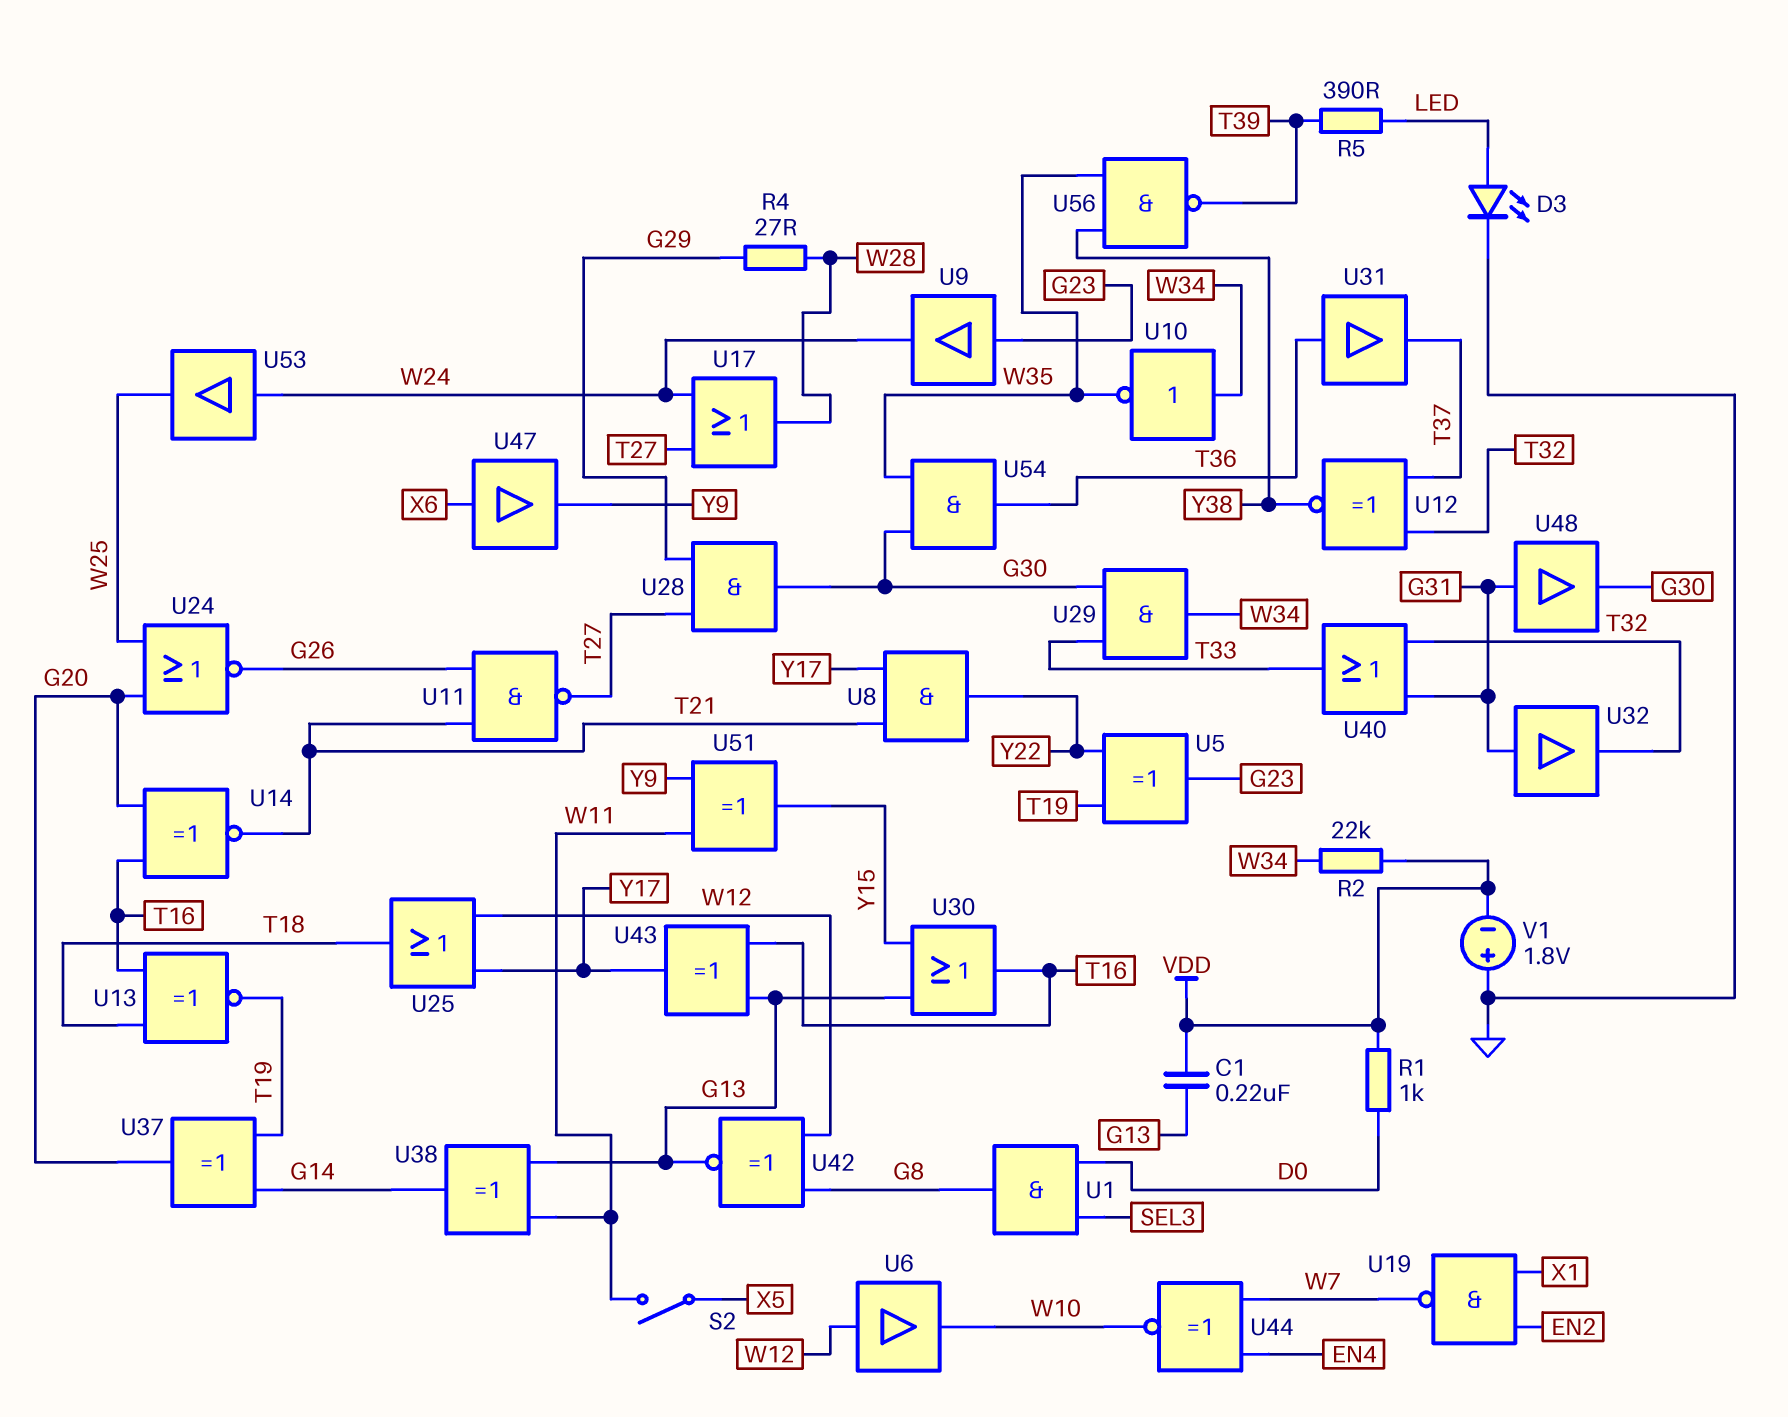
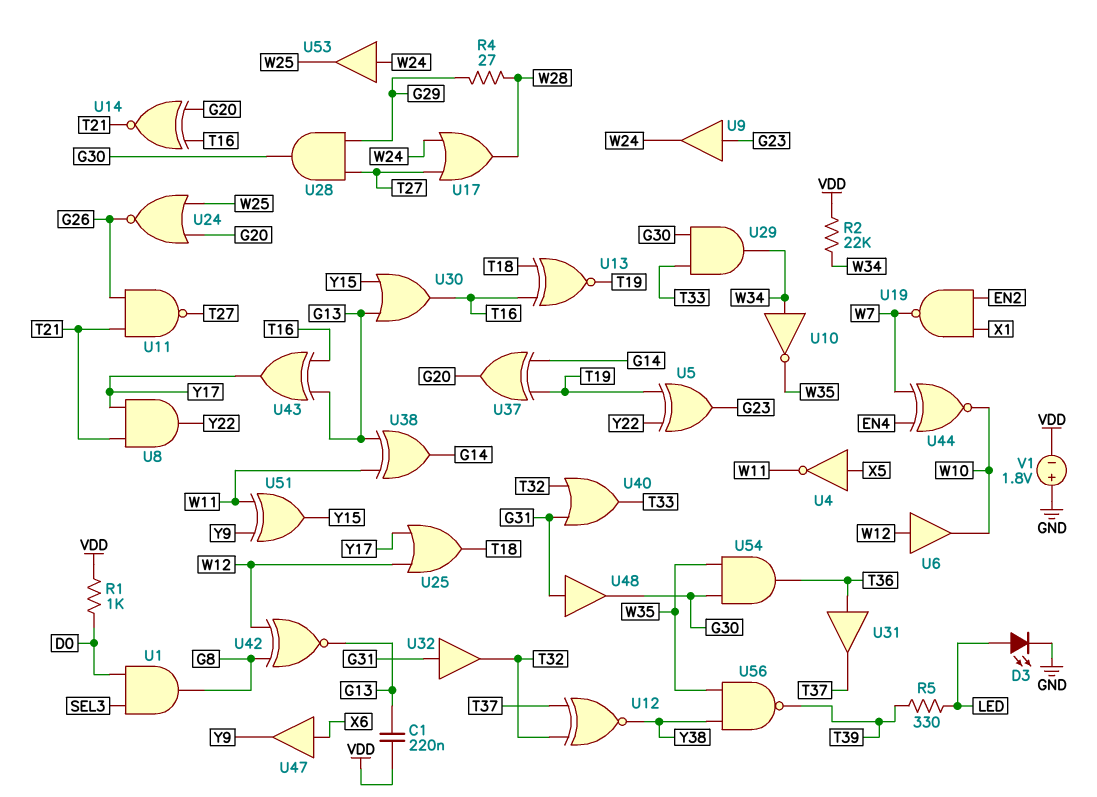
R5: 390 (LED, T39) -> 330 (LED, T39)
S2: switch (W11, X5) -> none
U4: none -> NOT (in X5, out W11)

